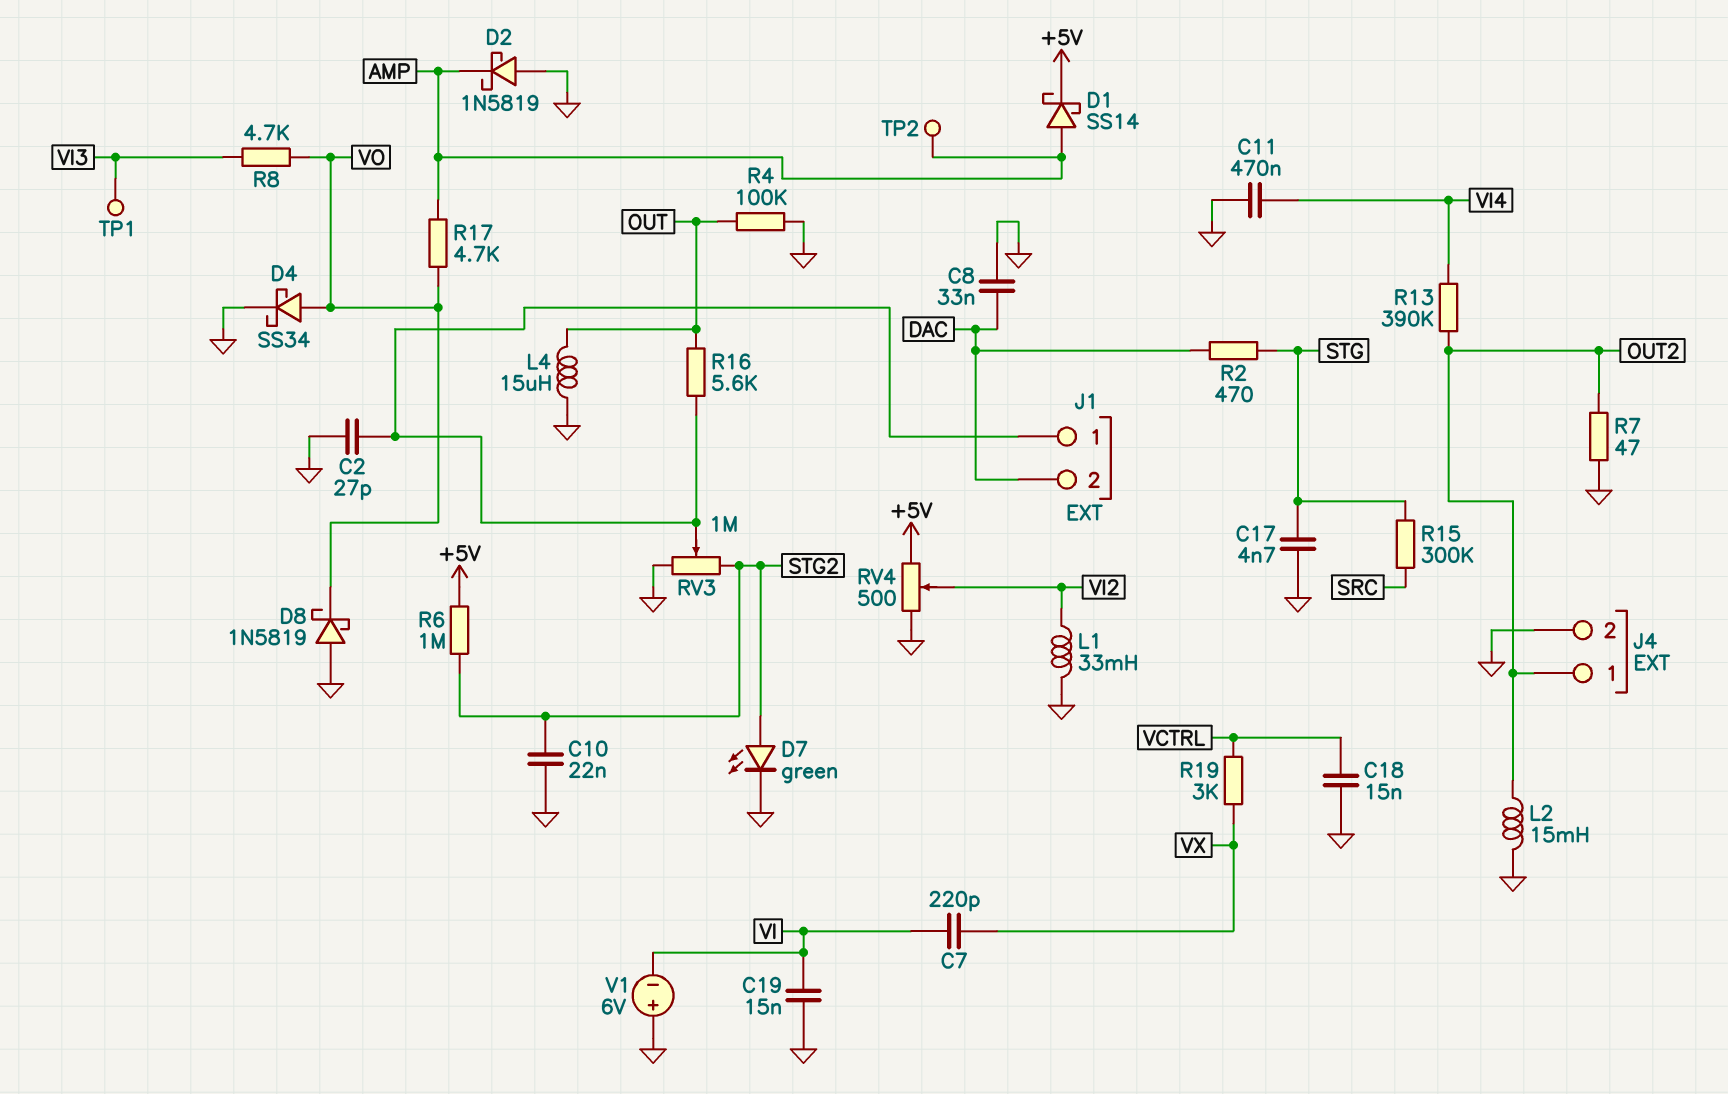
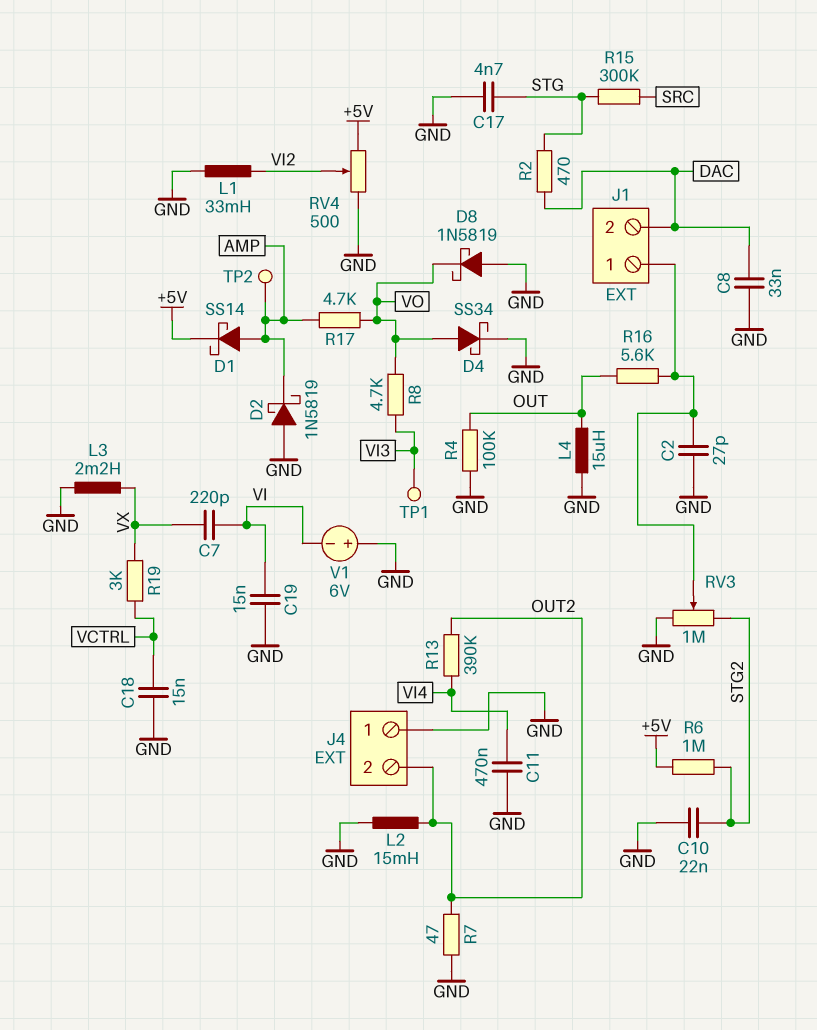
D7: LED green (A STG2, K GND) -> none
J4 pin 1: OUT2 -> GND
J4 pin 2: GND -> OUT2
L3: none -> 2.2mH (GND, VX)

